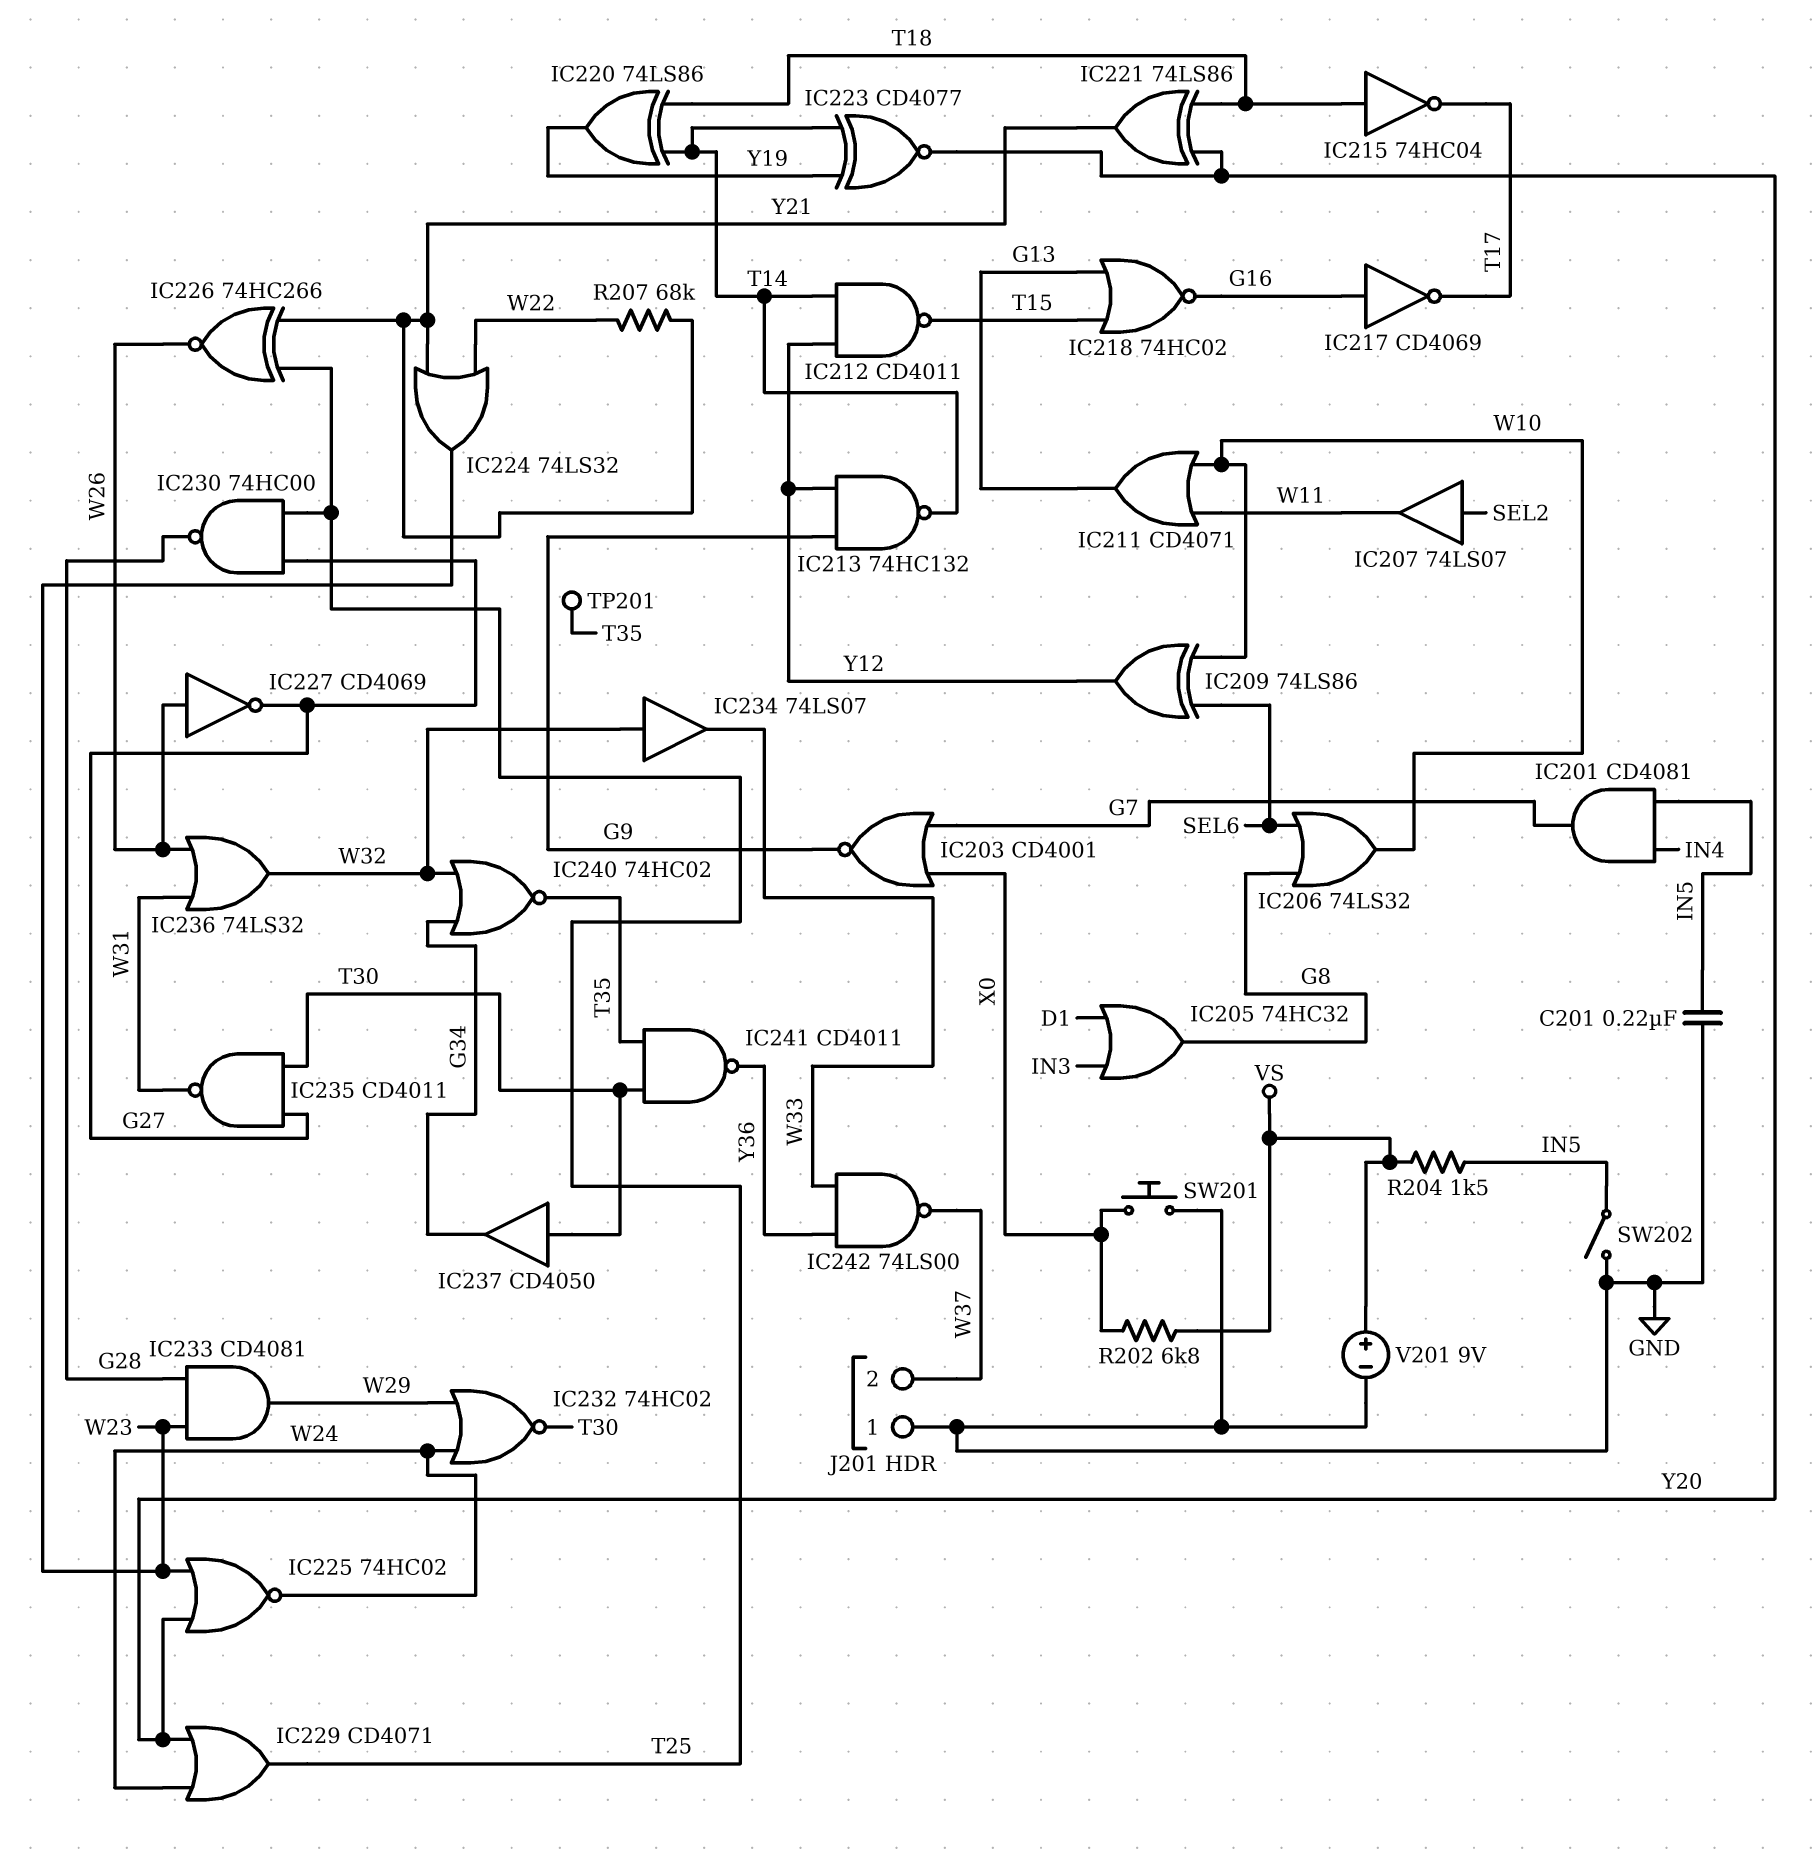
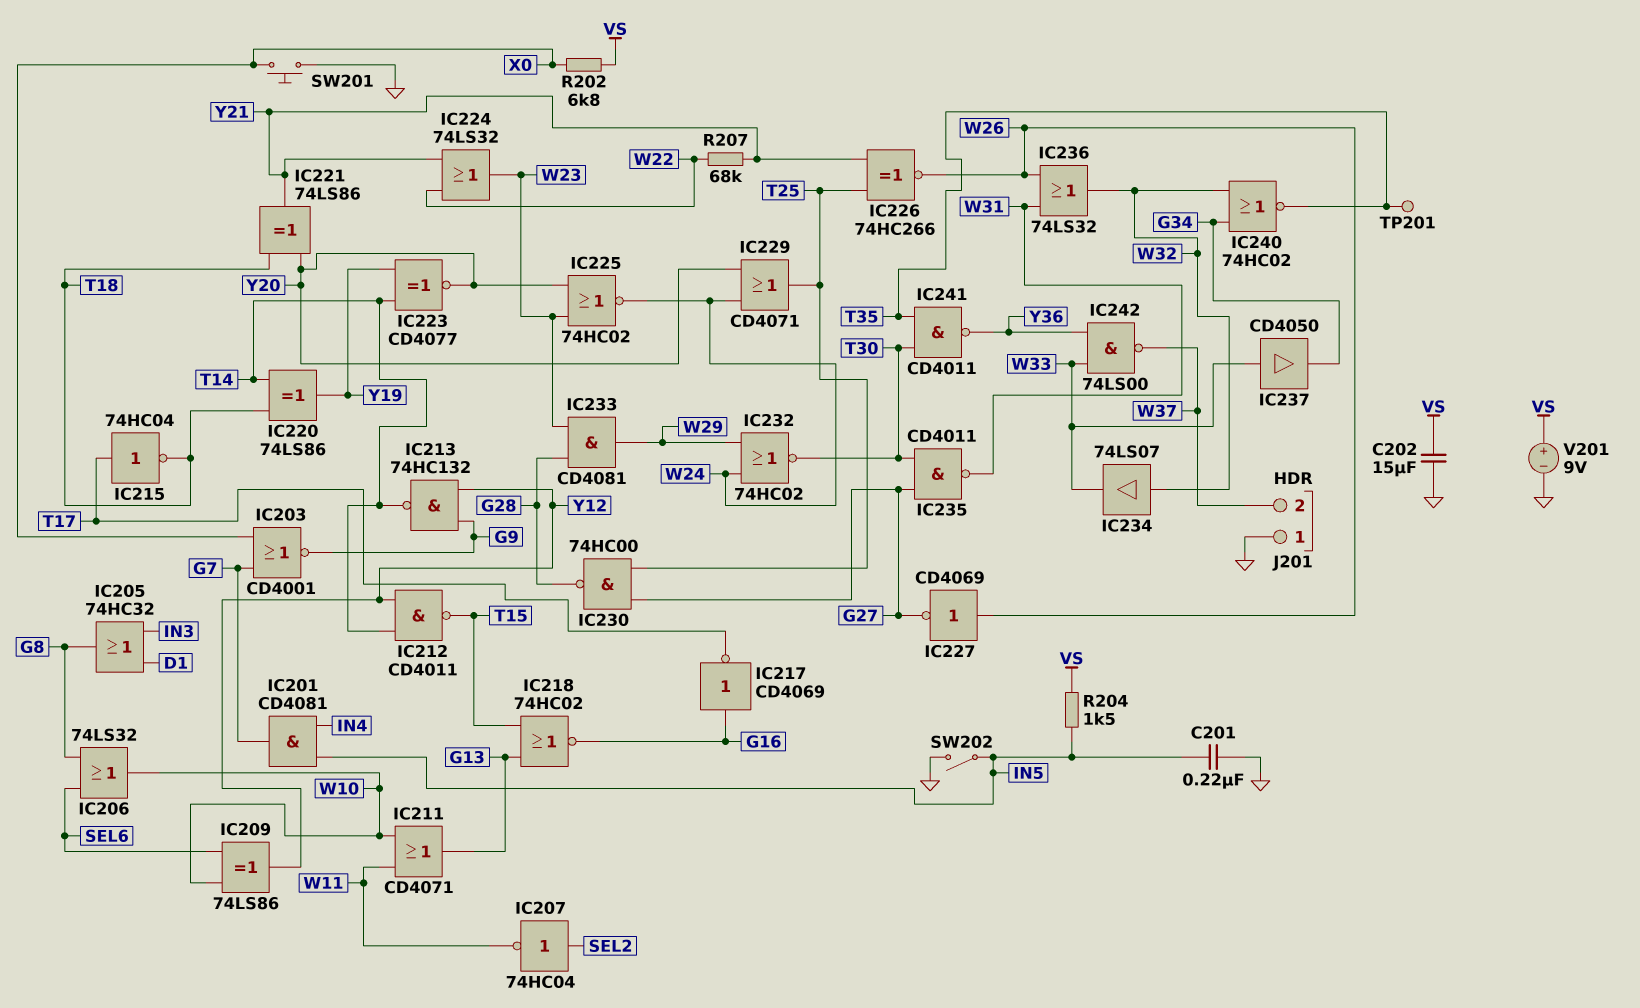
C202: none -> 15uF (GND, VS)
IC207: buffer 74LS07 (in SEL2, out W11) -> NOT 74HC04 (in SEL2, out W11)
IC215: NOT 74HC04 (in T18, out T17) -> NOT 74HC04 (in T17, out T18)
IC237: buffer CD4050 (in T30, out G34) -> buffer CD4050 (in W33, out G34)

